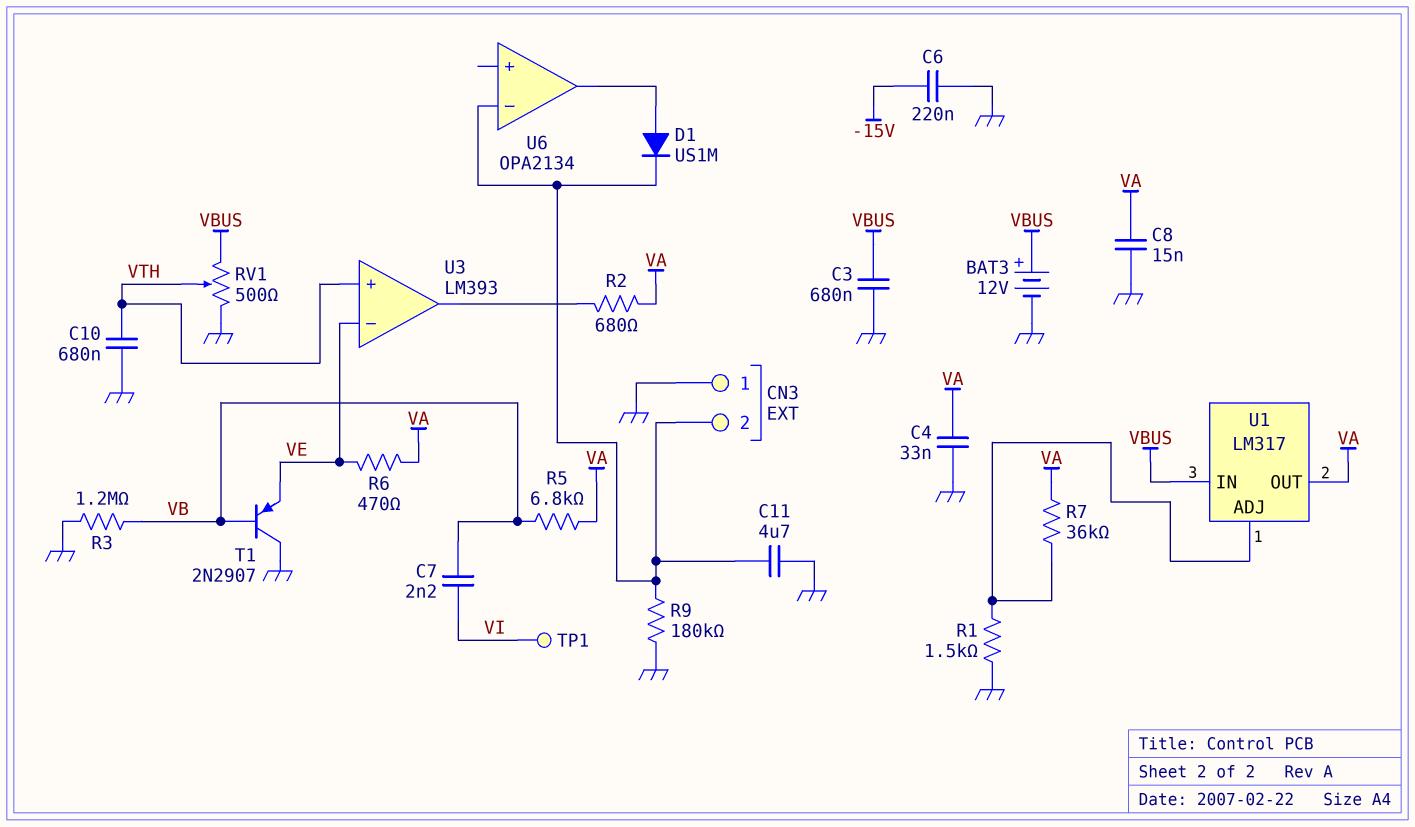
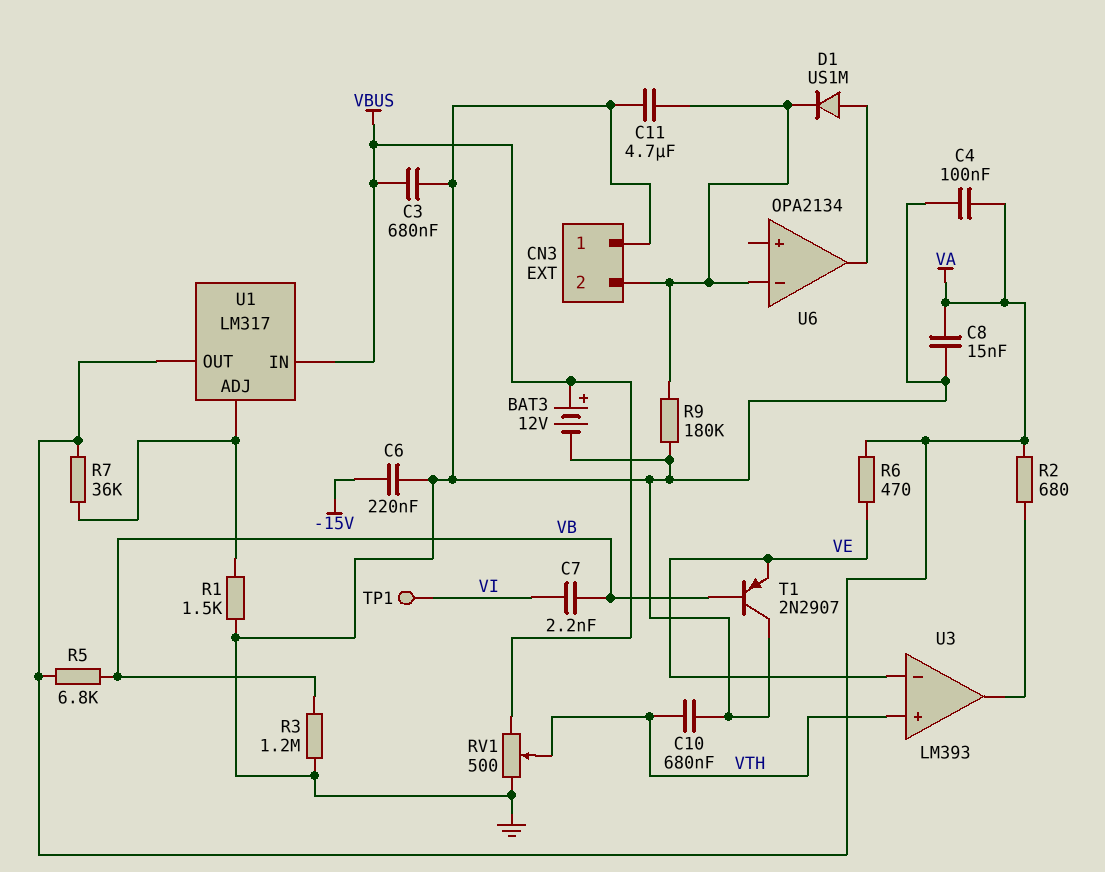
C4: 33nF (GND, VA) -> 100nF (GND, VA)

